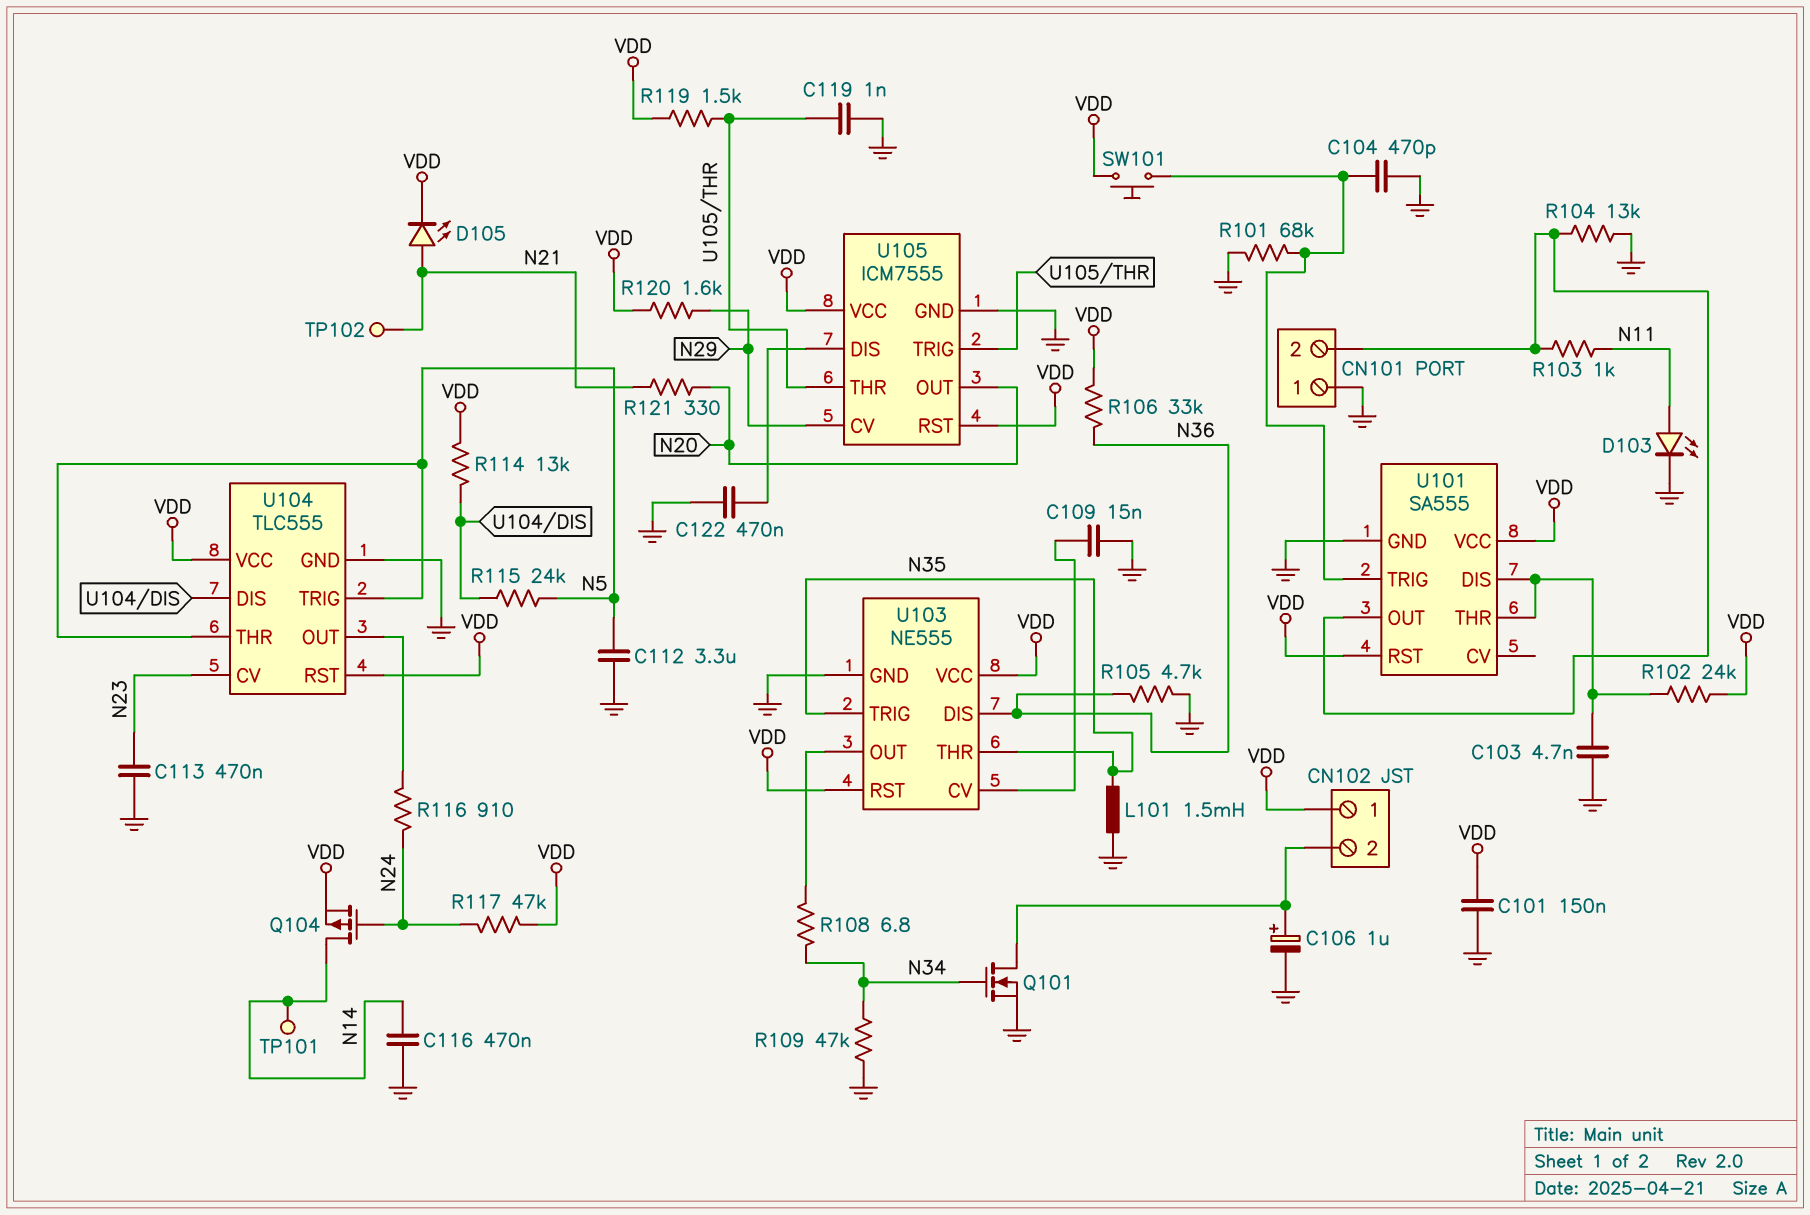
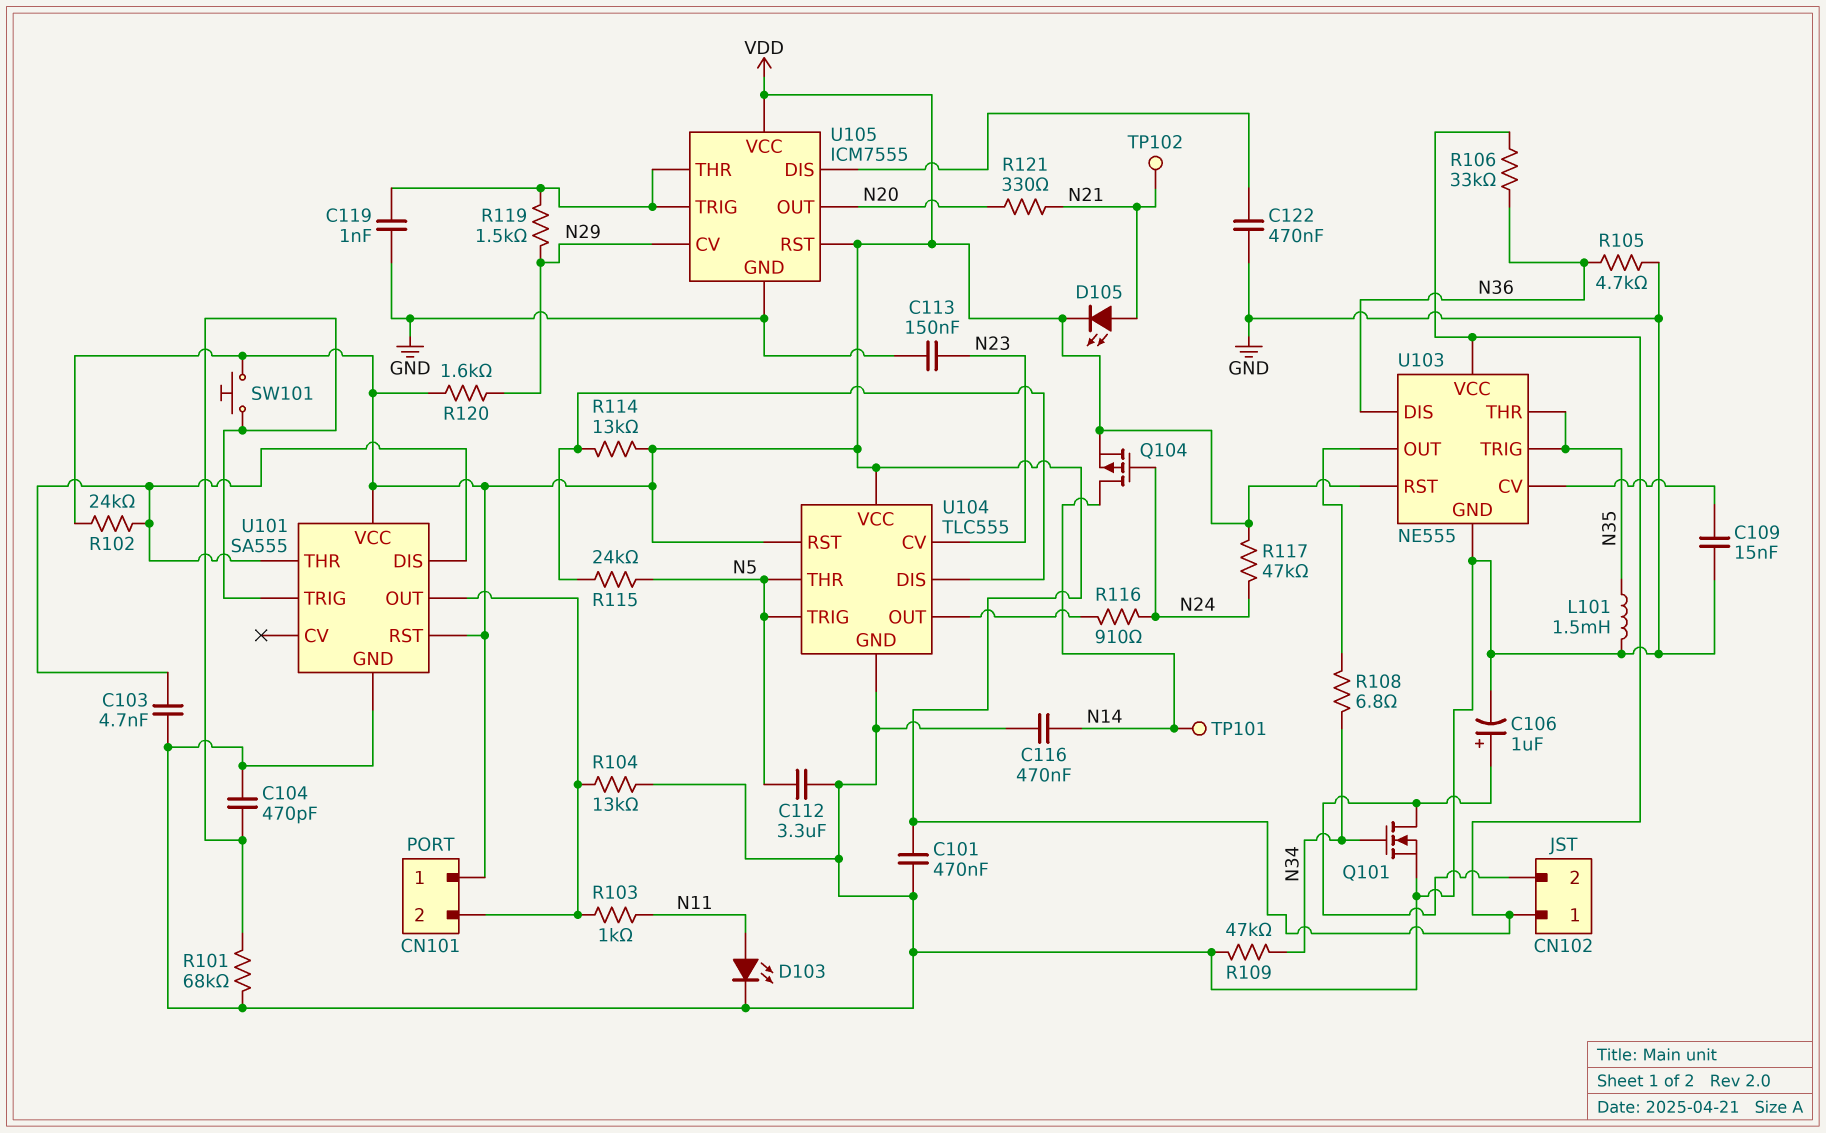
C101: 150nF (GND, VDD) -> 470nF (GND, VDD)
C113: 470nF (GND, N23) -> 150nF (GND, N23)
CN101 pin 1: GND -> VDD
R119: 1.5k (U105/THR, VDD) -> 1.5k (N29, U105/THR)

